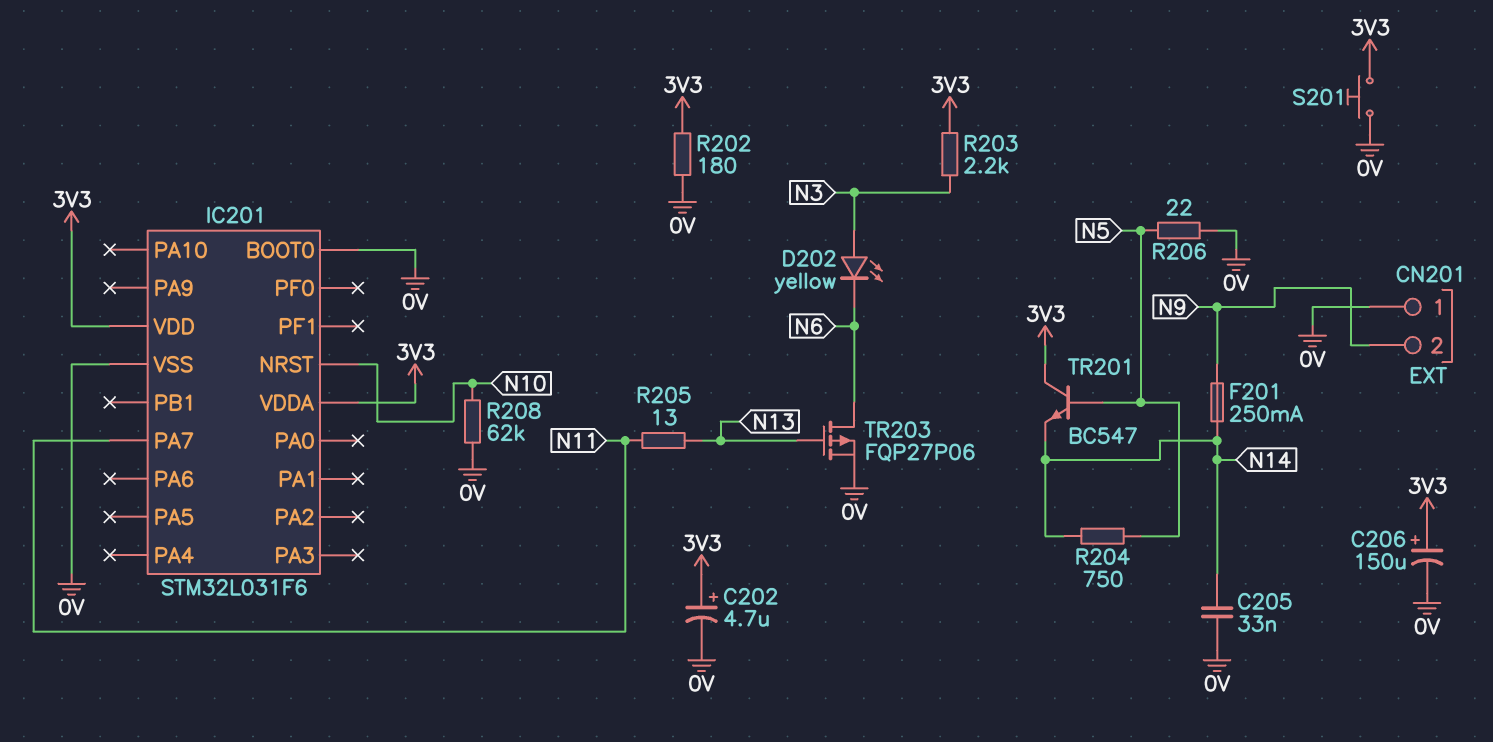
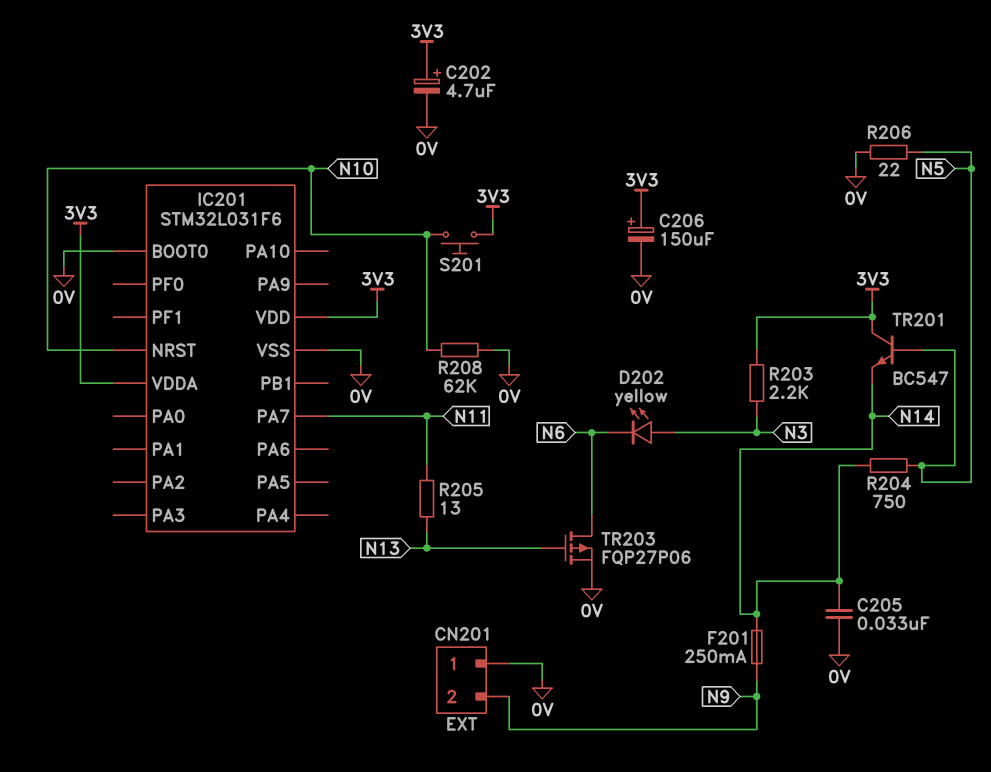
R202: 180 (0V, 3V3) -> none
S201: button (0V, 3V3) -> button (3V3, N10)

